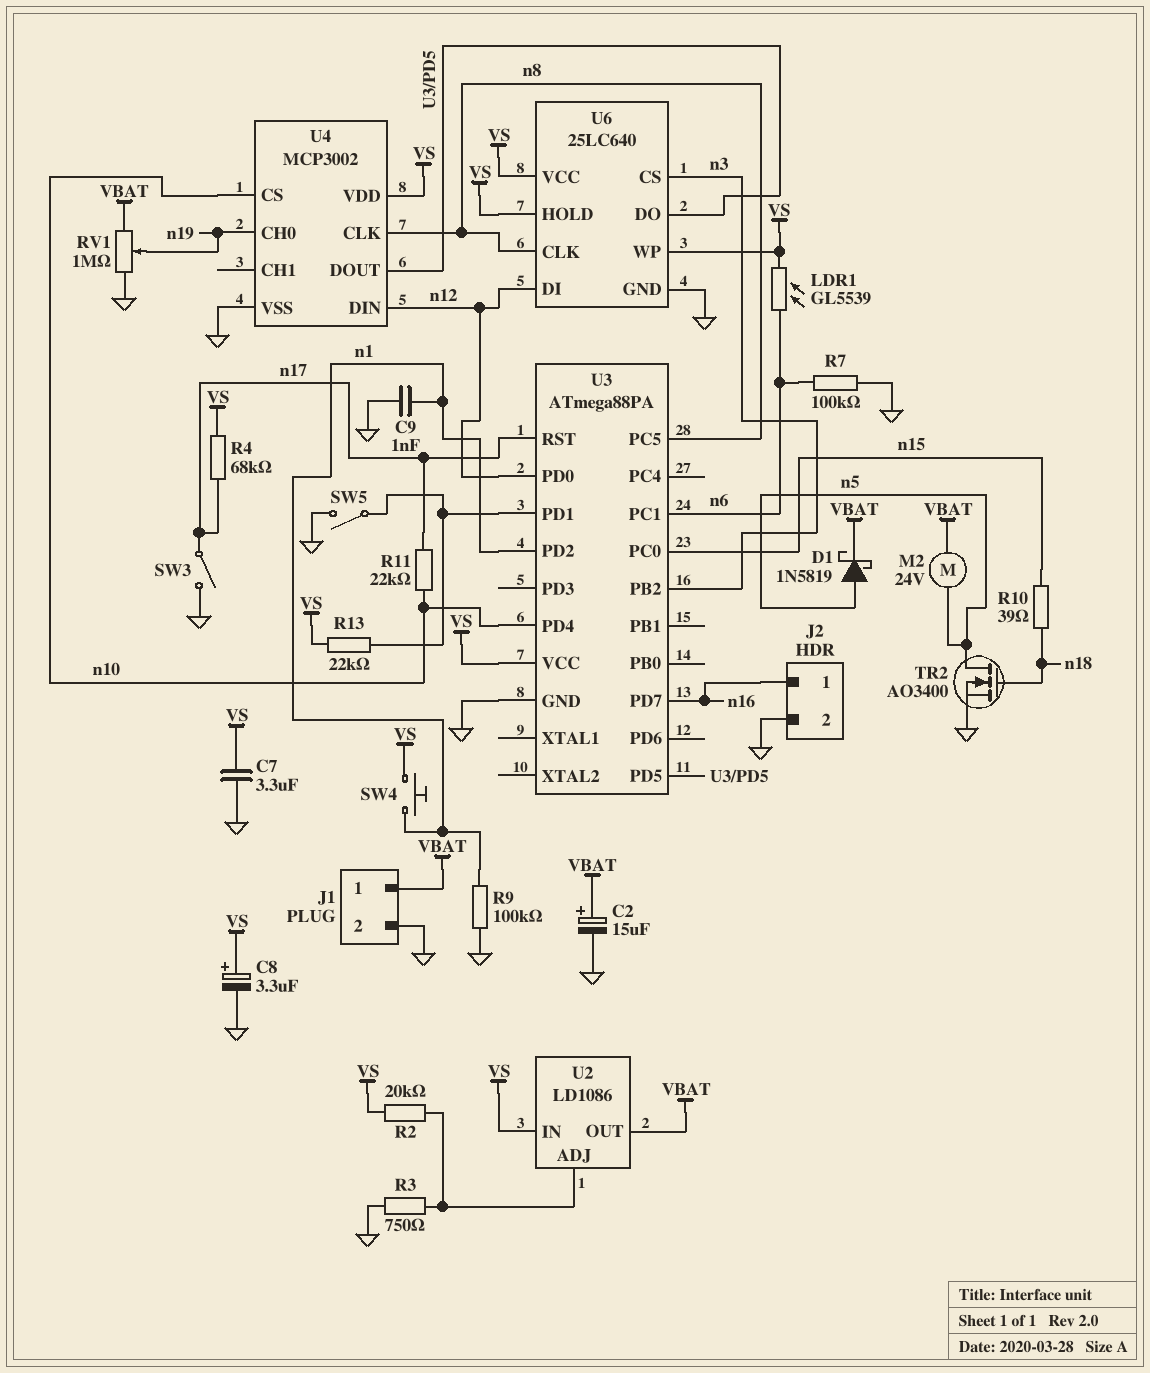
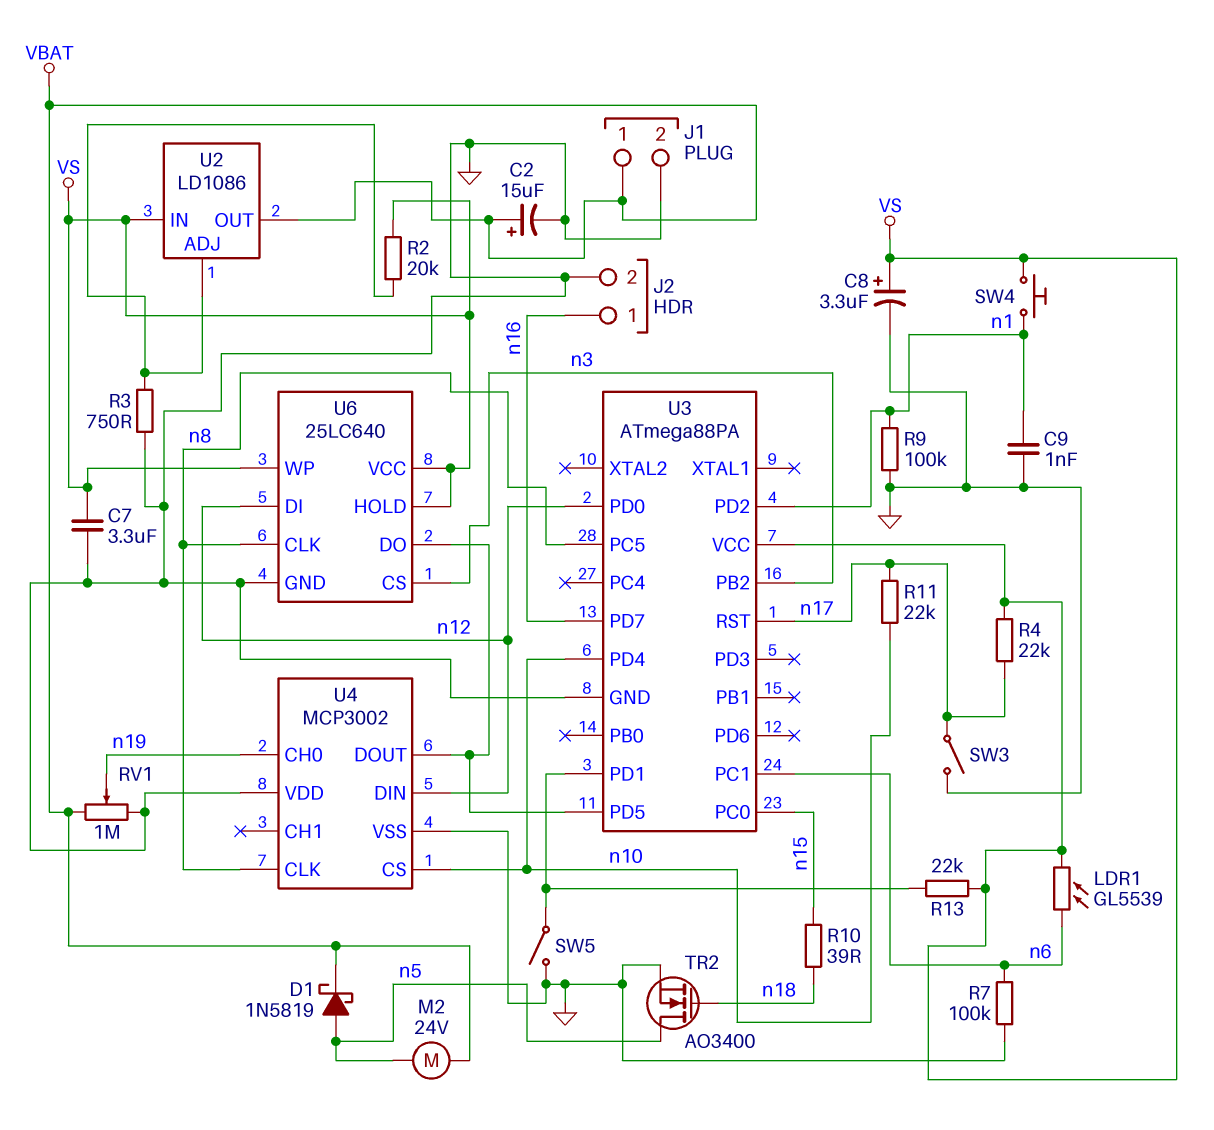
R4: 68k (VS, n17) -> 22k (VS, n17)
U4 pin VDD: VS -> GND

